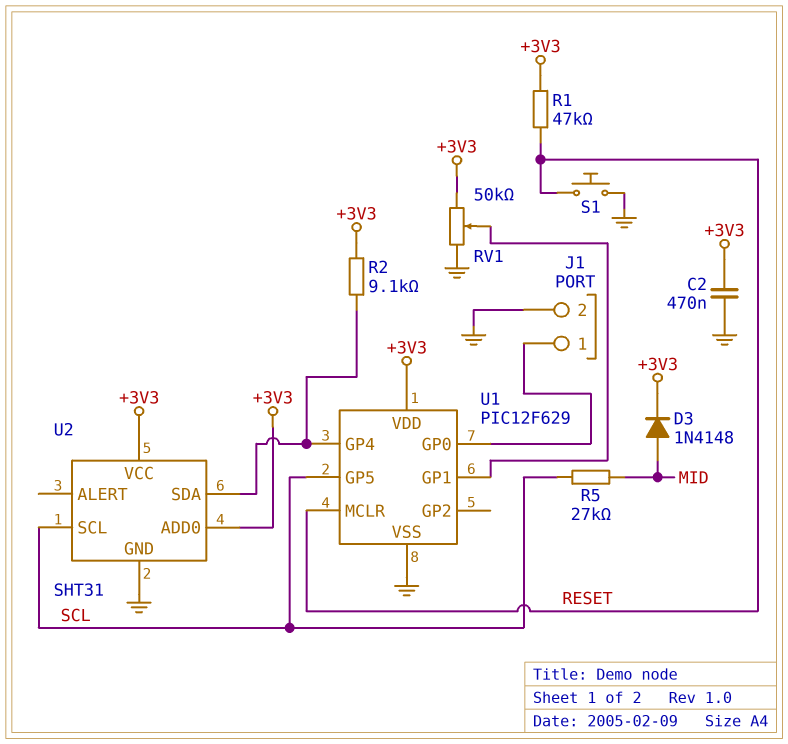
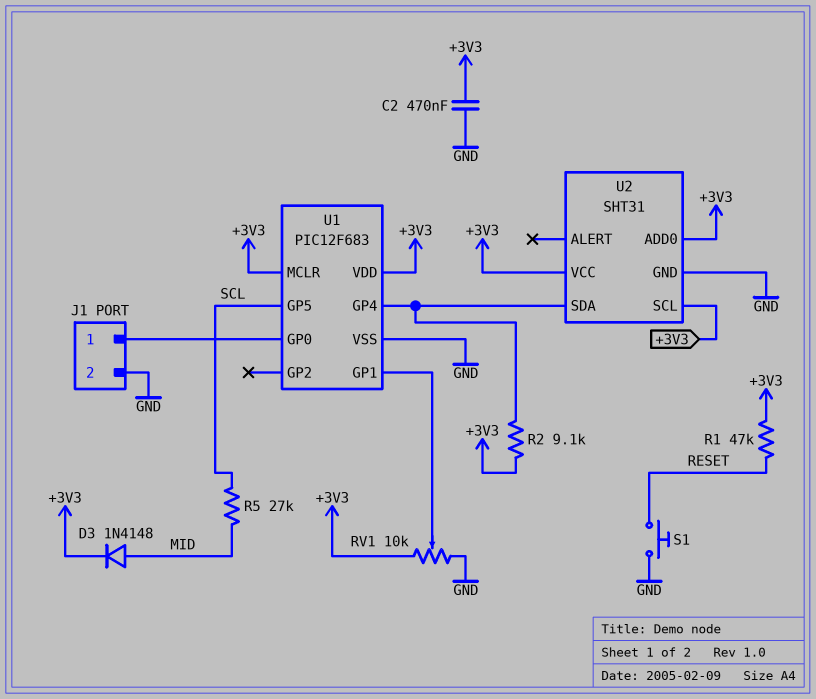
RV1: 50k (+3V3, GND, wiper U1/GP1) -> 10k (+3V3, GND, wiper U1/GP1)
U1: PIC12F629 -> PIC12F683
U1 pin MCLR: RESET -> +3V3
U2 pin SCL: SCL -> +3V3

